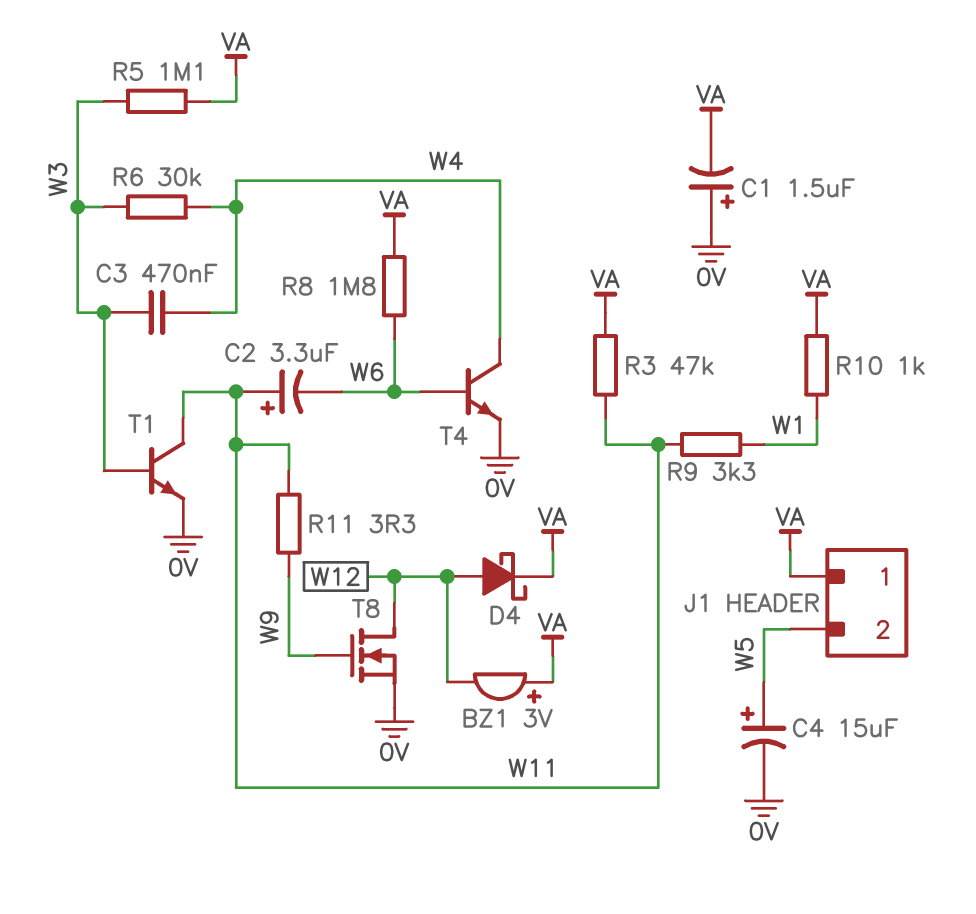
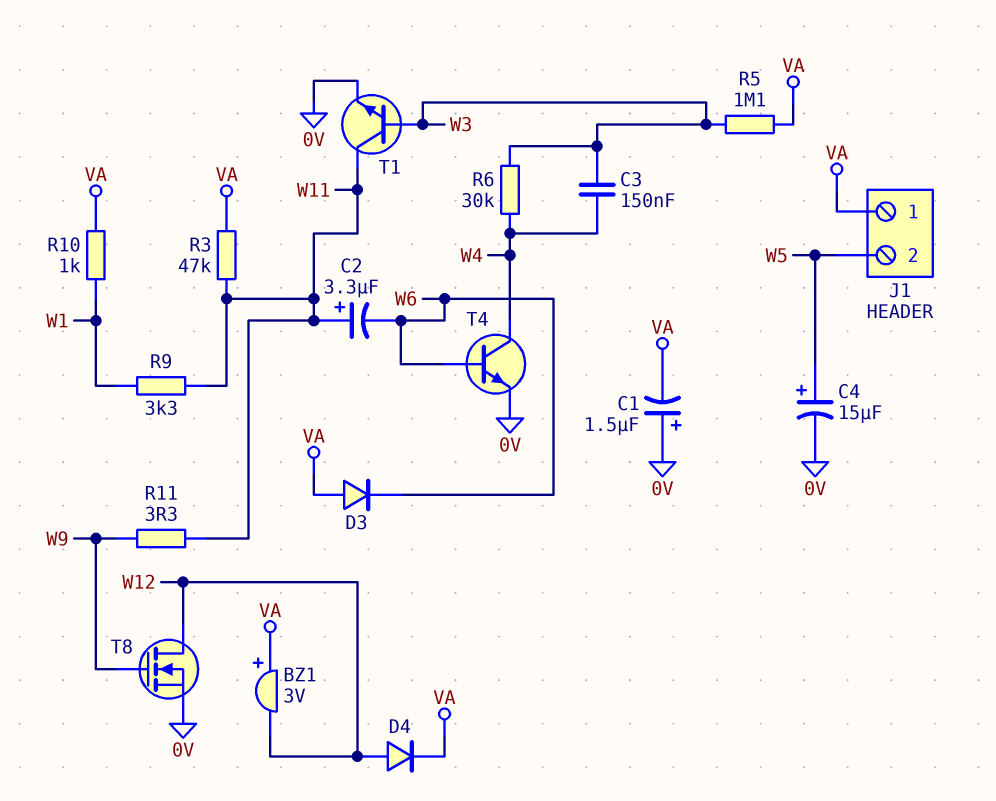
C3: 470nF (W3, W4) -> 150nF (W3, W4)
D3: none -> diode (A VA, K W6)
D4: schottky (A W12, K VA) -> diode (A W12, K VA)
R8: 1.8M (VA, W6) -> none

